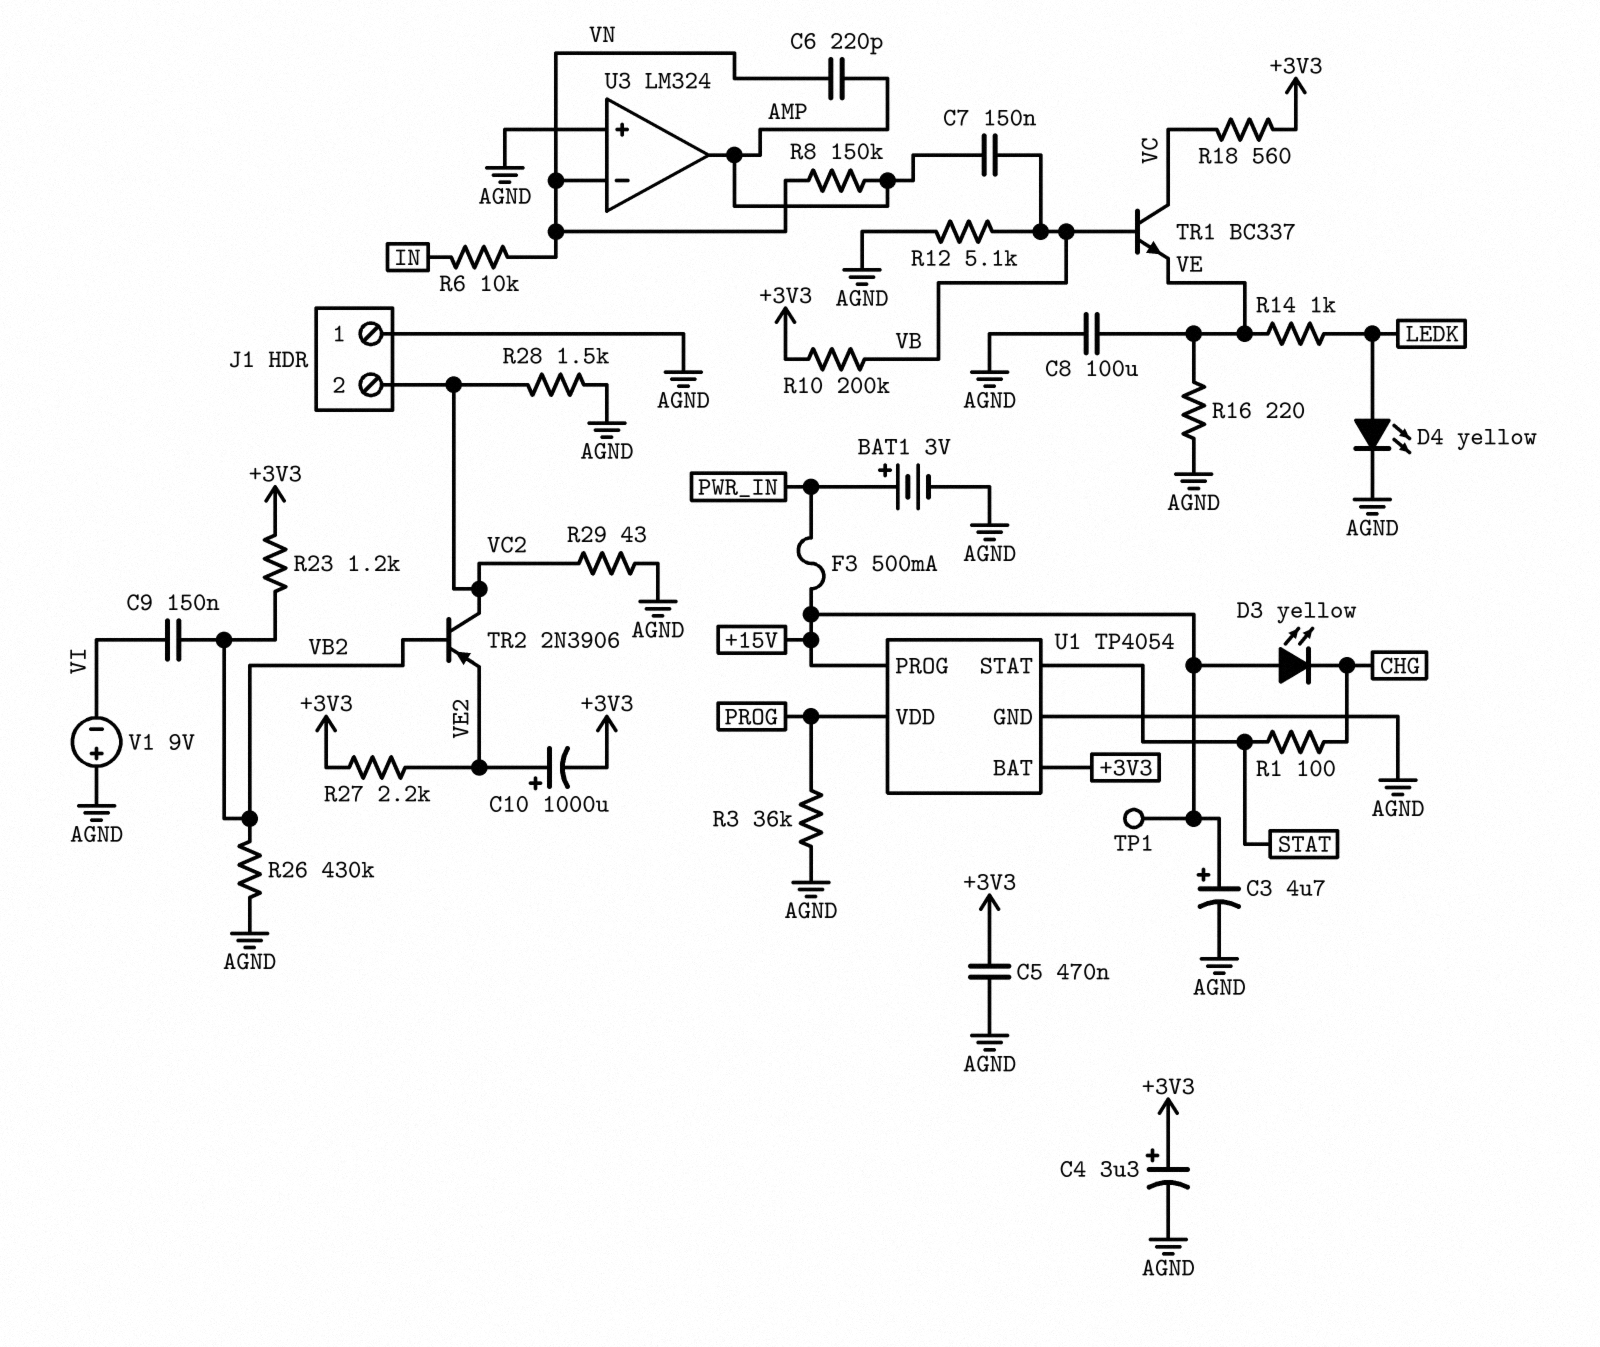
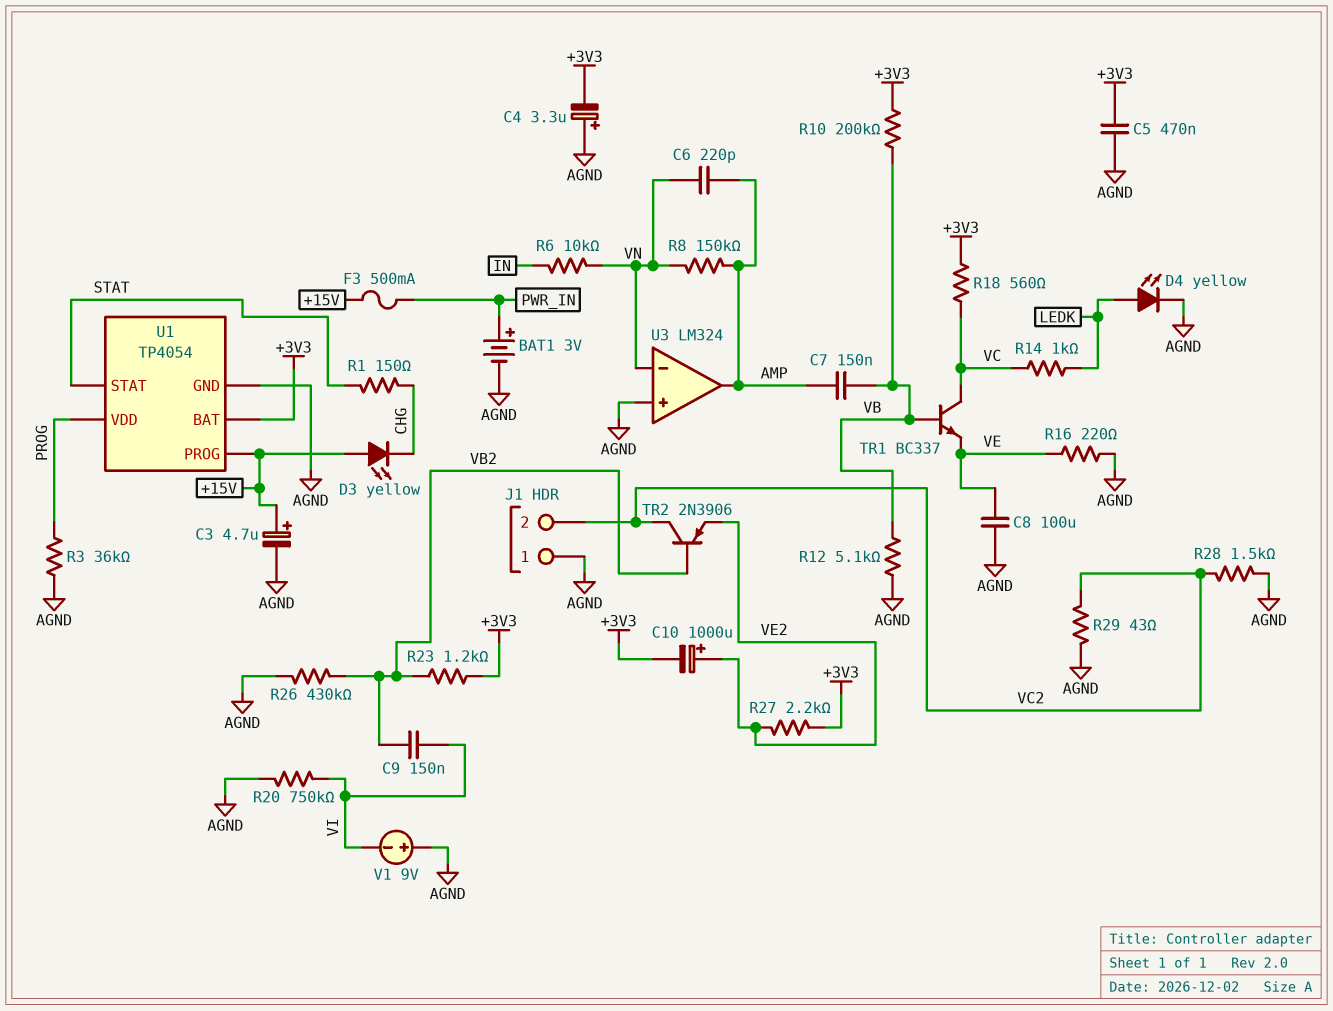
C4: 3.3uF (plus +3V3, minus AGND) -> 3.3uF (plus AGND, minus +3V3)
R1: 100 (CHG, STAT) -> 150 (CHG, STAT)
R14: 1k (LEDK, VE) -> 1k (LEDK, VC)
R20: none -> 750k (AGND, VI)
TP1: test point (+15V) -> none

